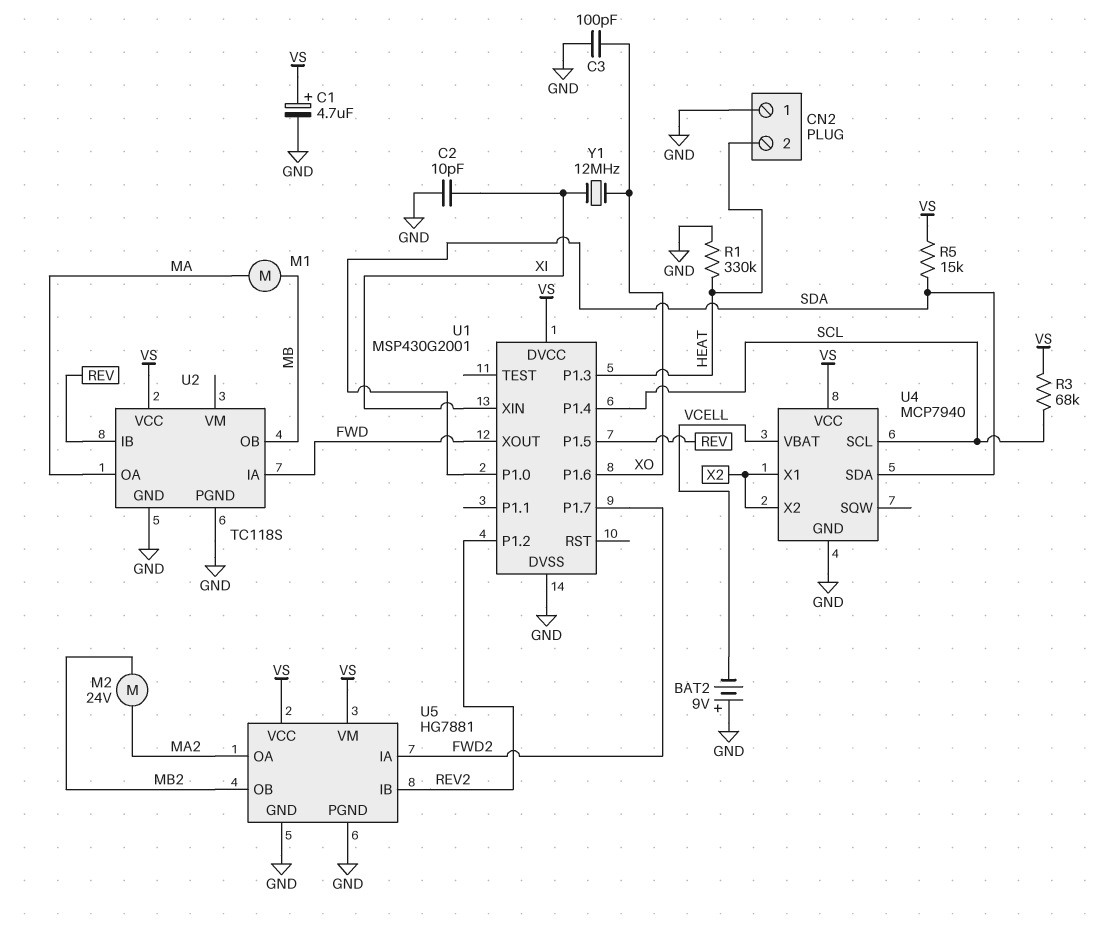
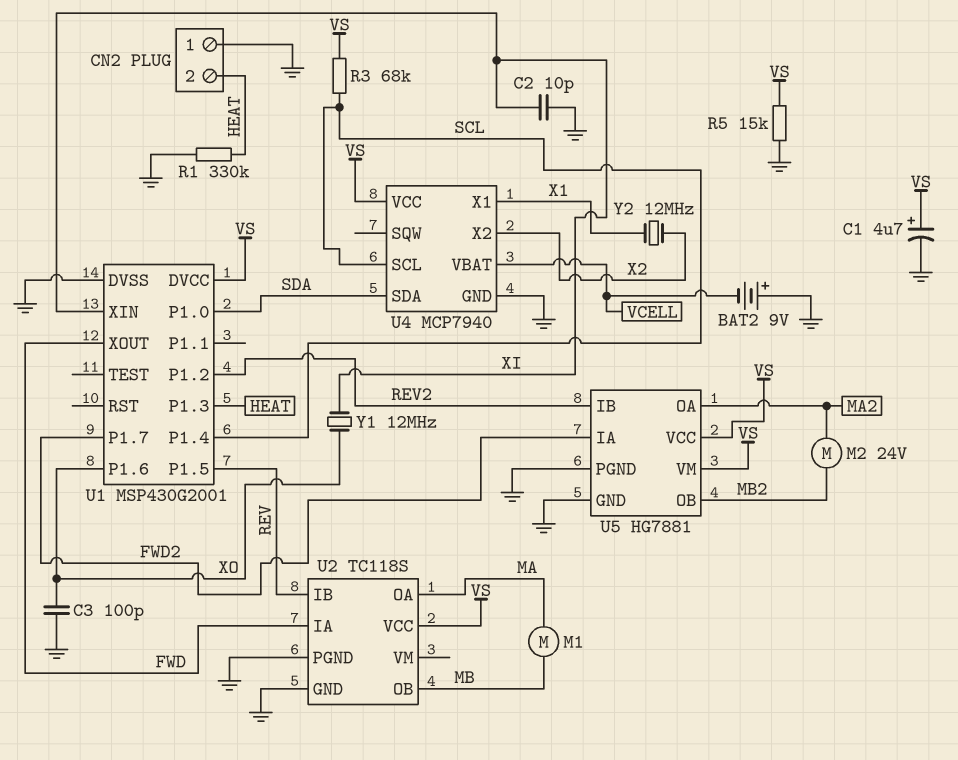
R5: 15k (SDA, VS) -> 15k (GND, VS)
U4 pin X1: X2 -> X1
Y2: none -> 12MHz (X1, X2)

